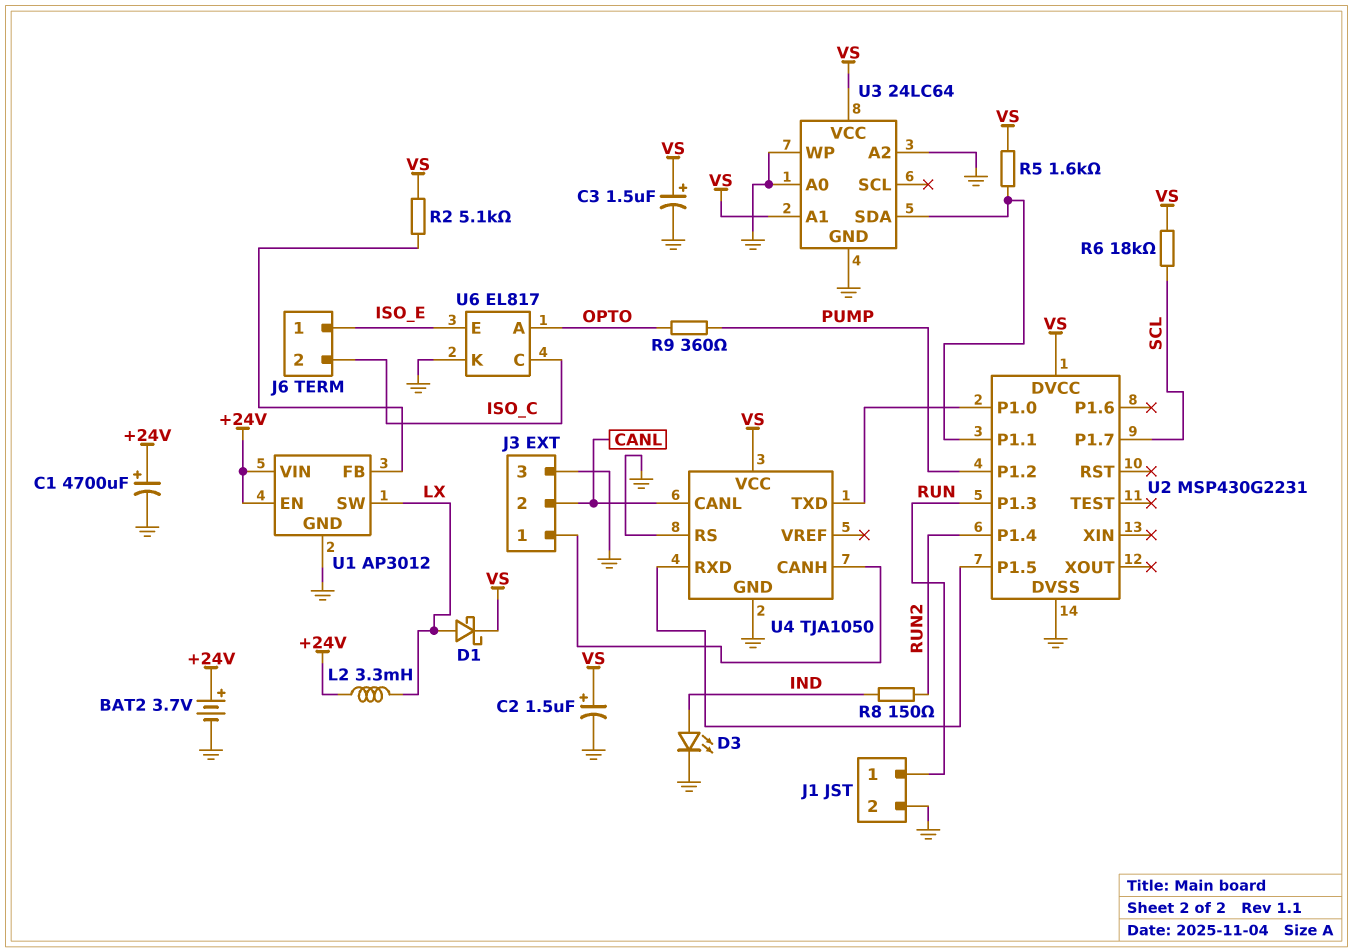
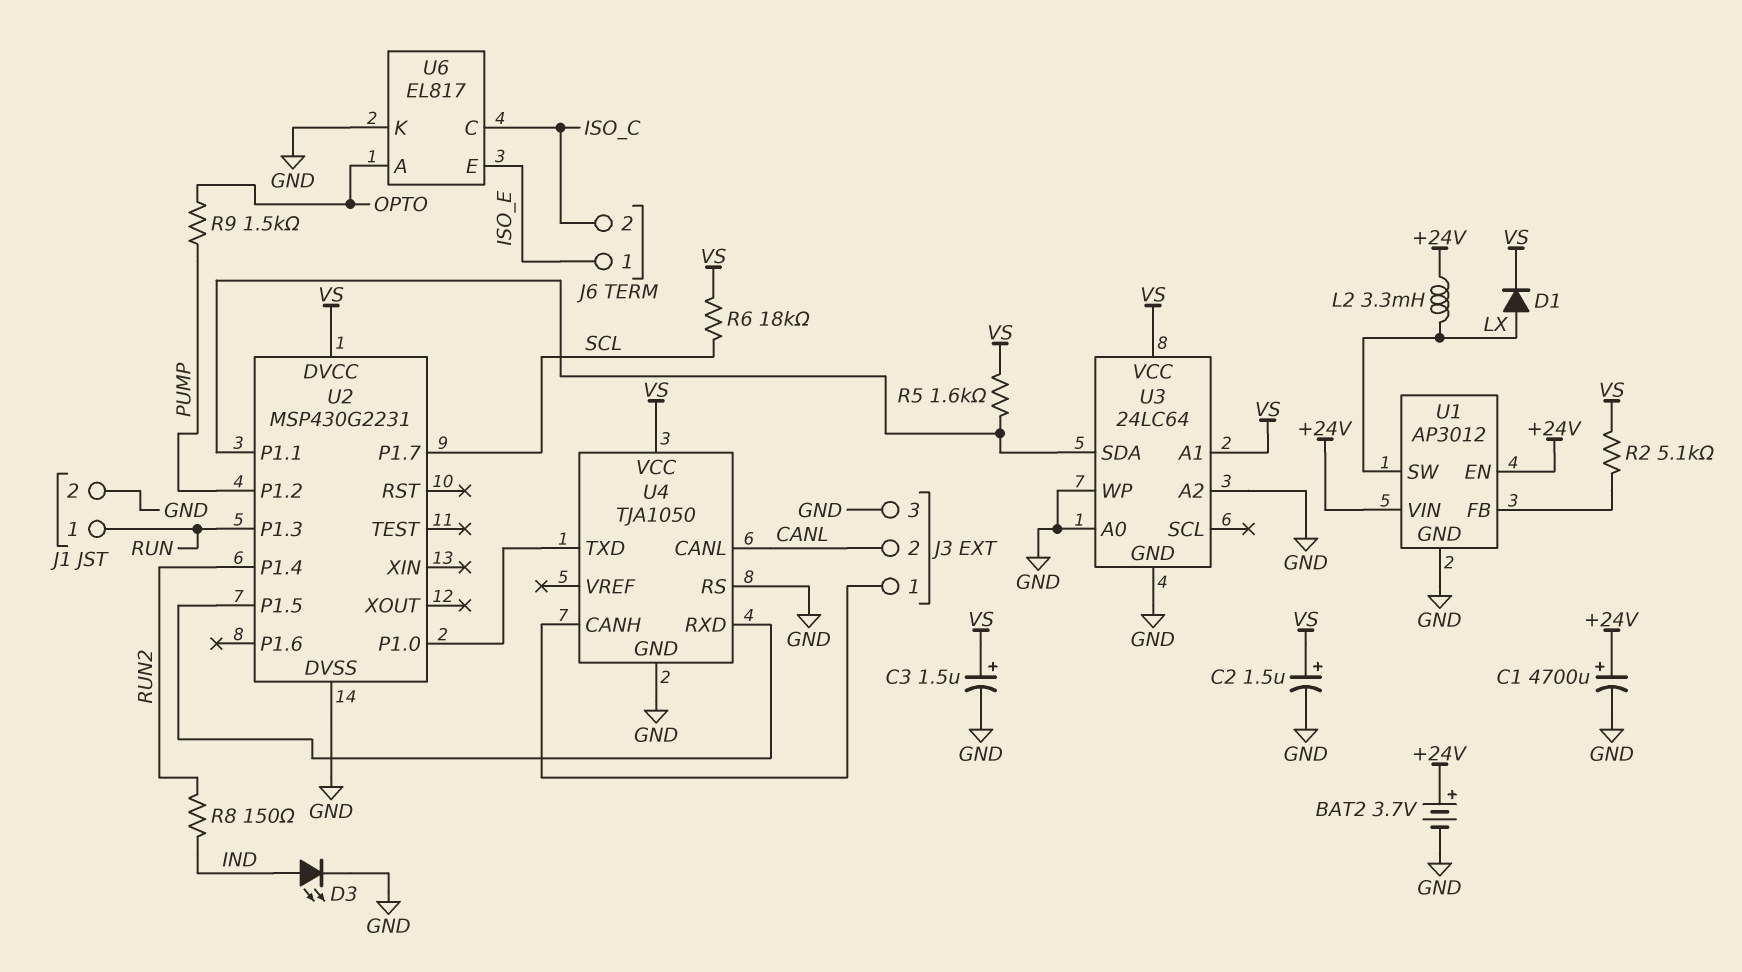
D1: schottky (A LX, K VS) -> diode (A LX, K VS)
R9: 360 (OPTO, PUMP) -> 1.5k (OPTO, PUMP)

